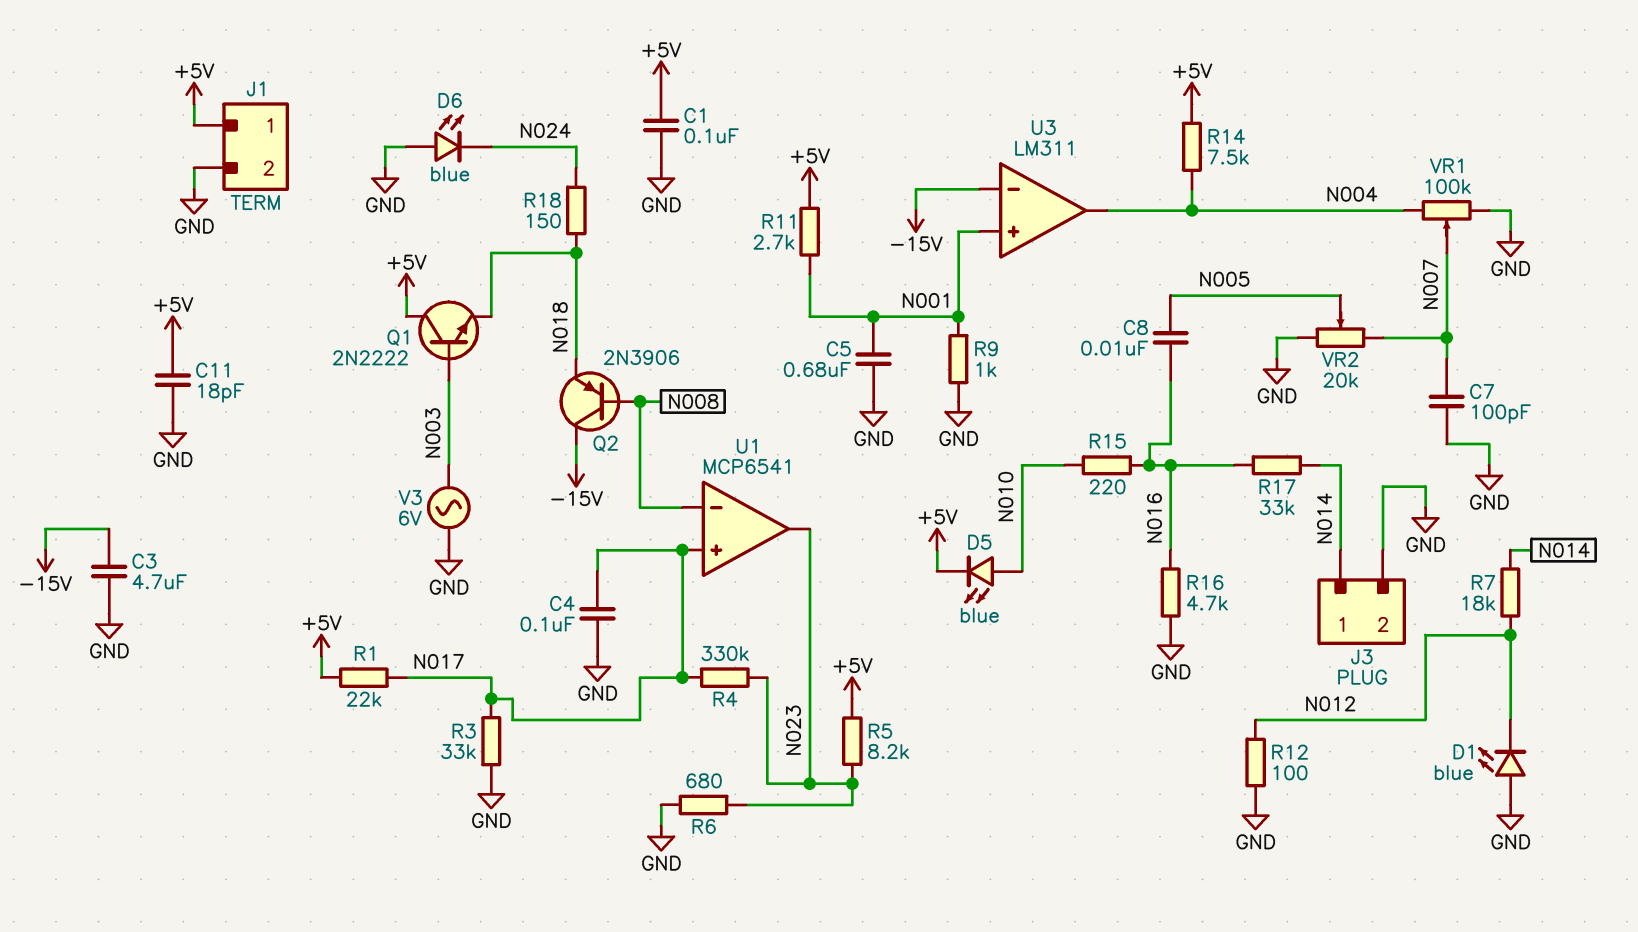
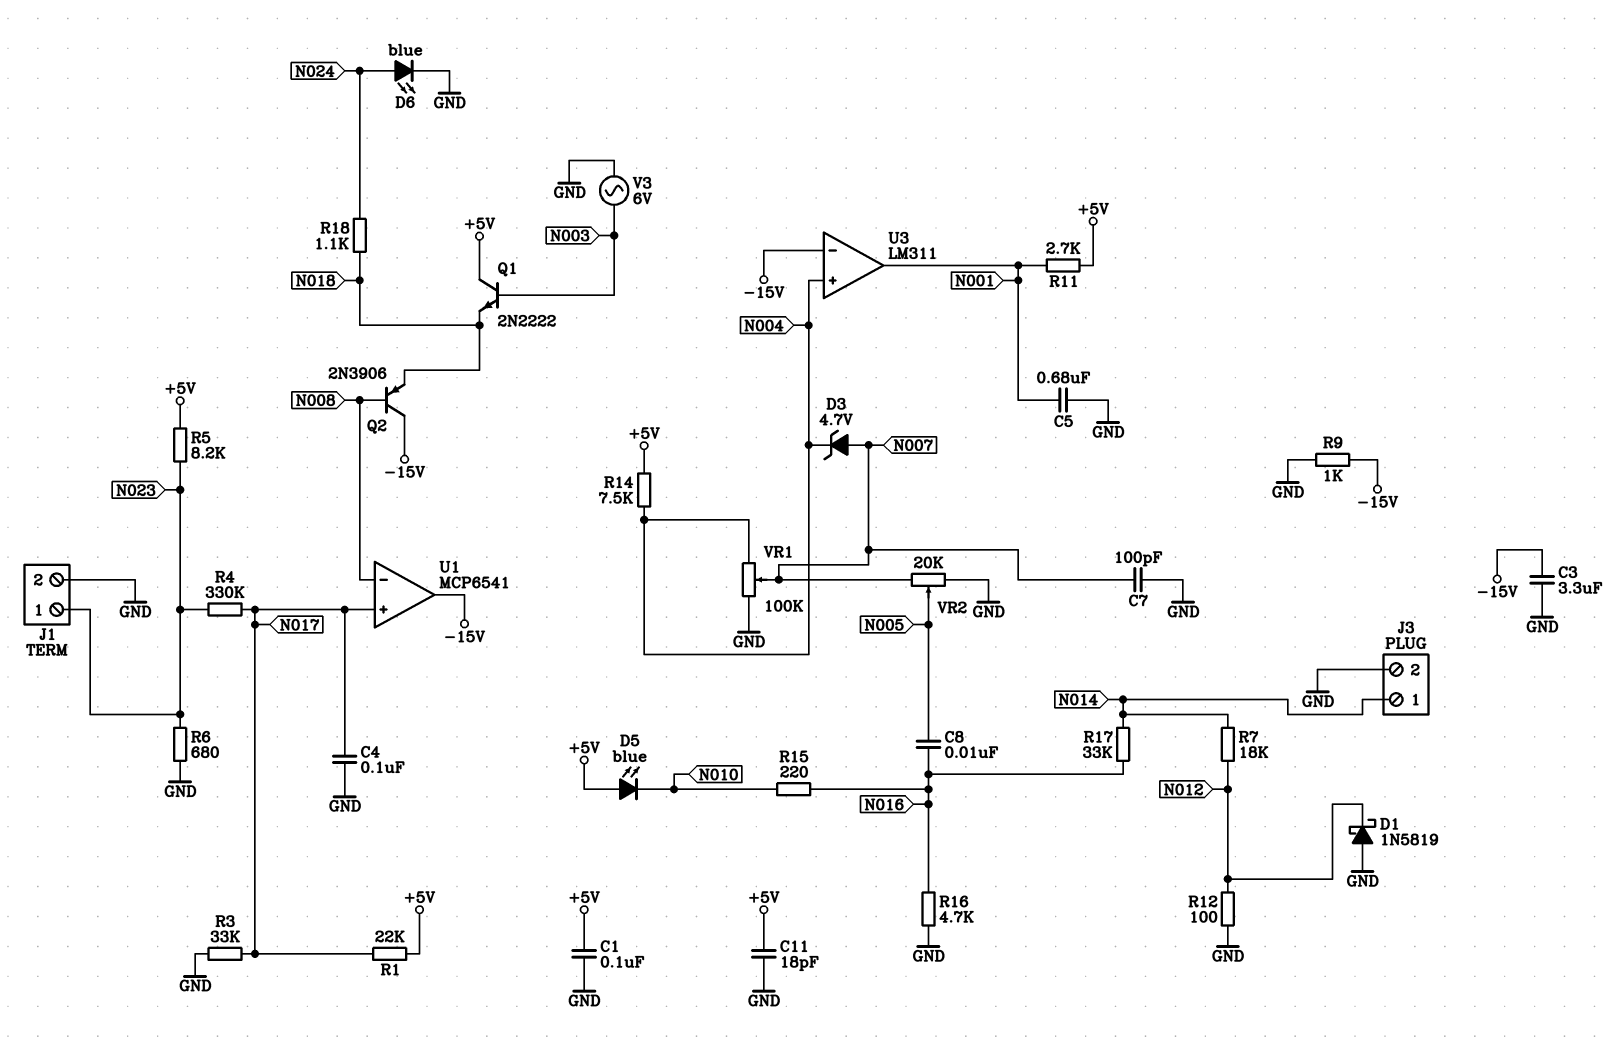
C3: 4.7uF (-15V, GND) -> 3.3uF (-15V, GND)
D1: LED blue (A GND, K N012) -> schottky 1N5819 (A GND, K N012)
D3: none -> zener 4.7V (A N007, K N004)
D5: LED blue (A N010, K +5V) -> LED blue (A +5V, K N010)
D6: LED blue (A GND, K N024) -> LED blue (A N024, K GND)
J1 pin 1: +5V -> N023
R9: 1k (GND, N001) -> 1k (-15V, GND)
R18: 150 (N018, N024) -> 1.1k (N018, N024)
U1 pin out: N023 -> -15V
U3 pin in+: N001 -> N004
U3 pin out: N004 -> N001

